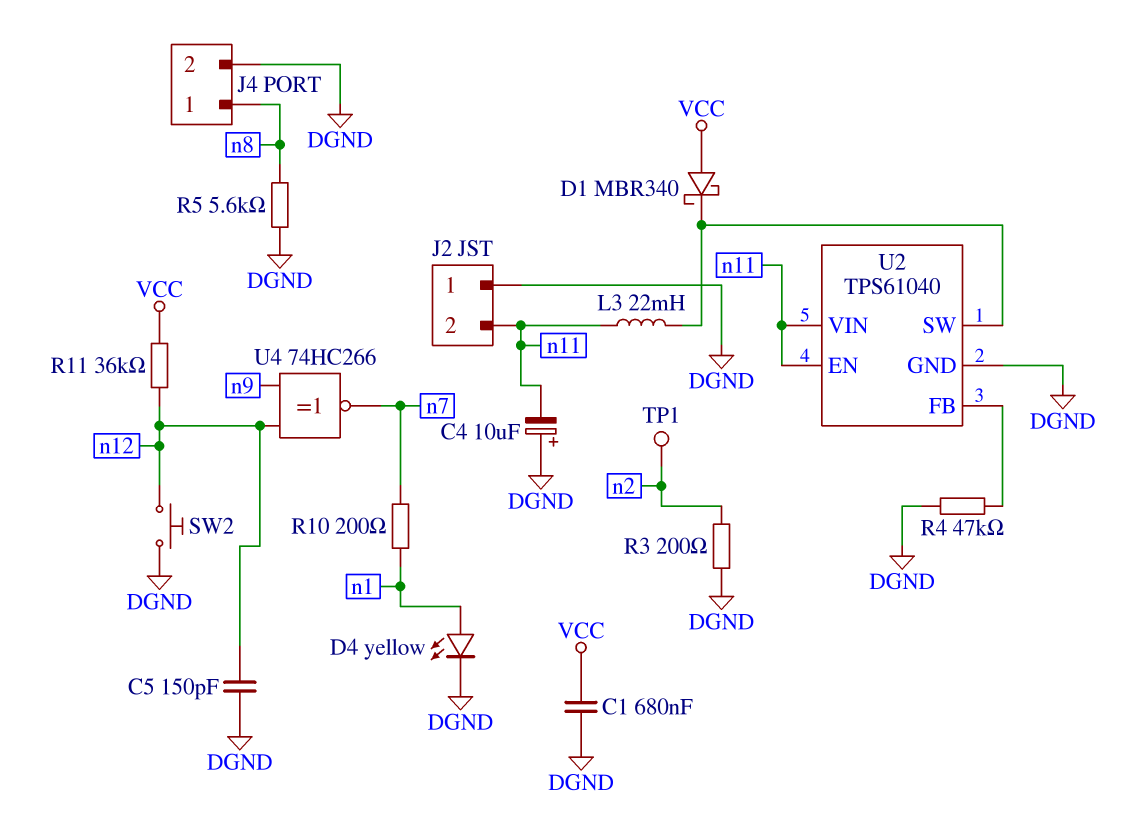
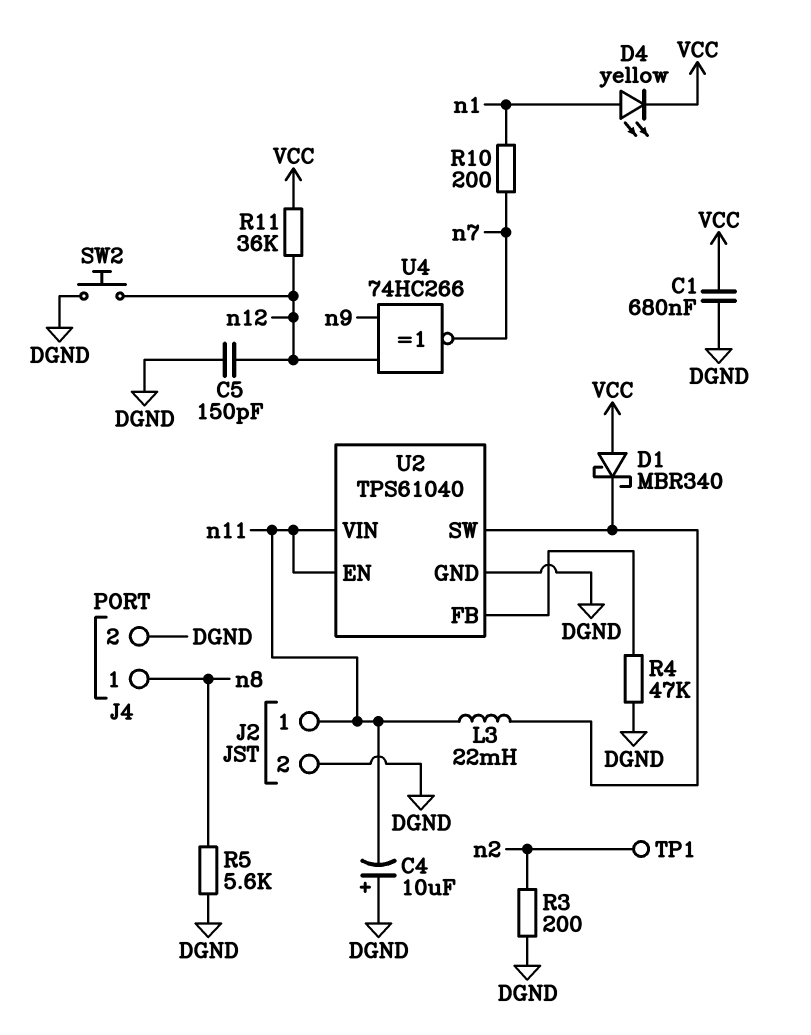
D4: LED yellow (A n1, K DGND) -> LED yellow (A n1, K VCC)
J2 pin 1: DGND -> n11
J2 pin 2: n11 -> DGND

